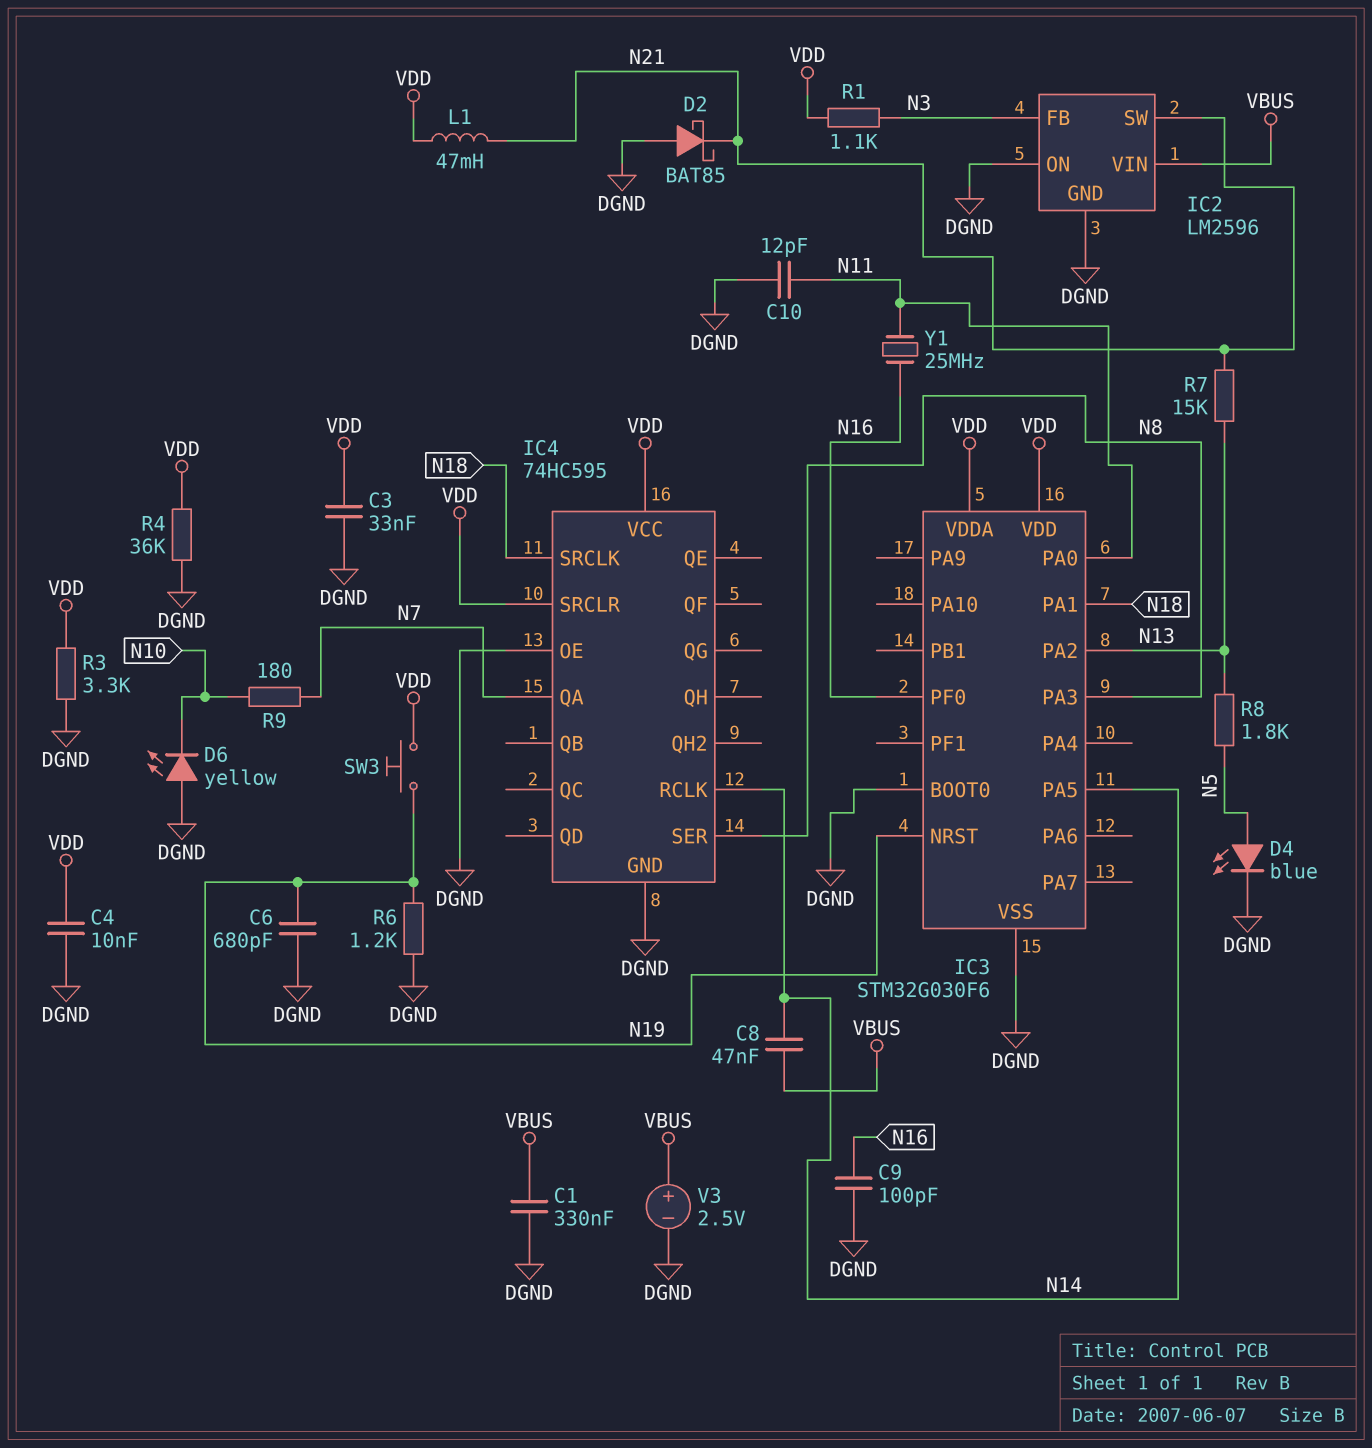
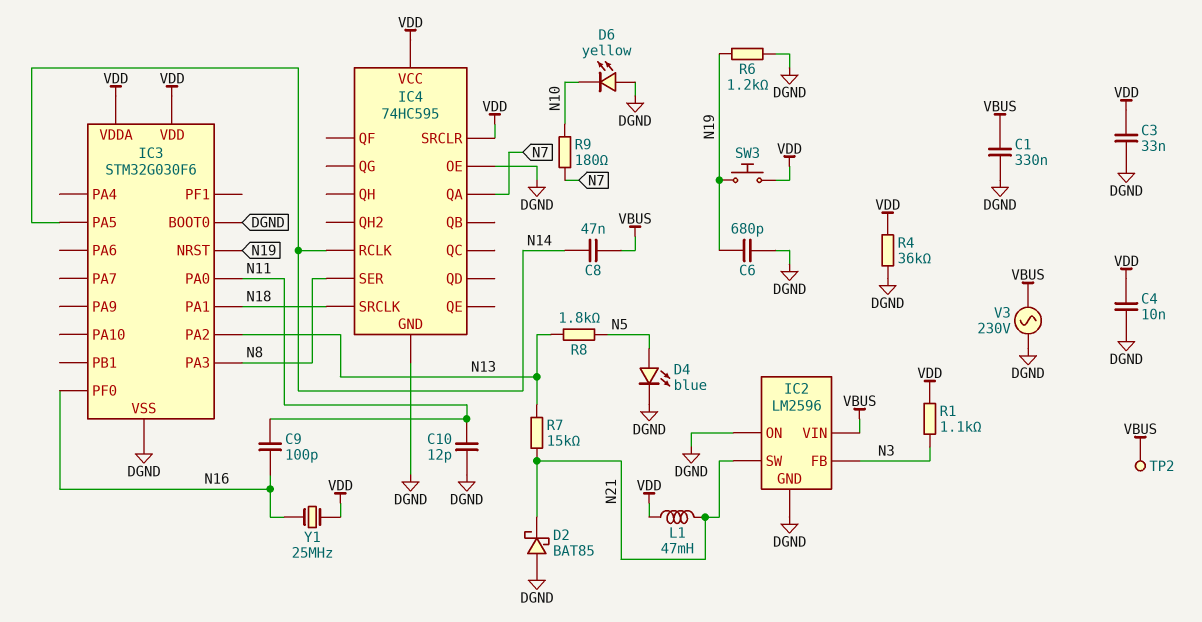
C9: 100pF (DGND, N16) -> 100pF (N11, N16)
R3: 3.3k (DGND, VDD) -> none
TP2: none -> test point (VBUS)
V3: 2.5V (plus VBUS, minus DGND) -> AC 230V (DGND, VBUS)
Y1: 25MHz (N11, N16) -> 25MHz (N16, VDD)

